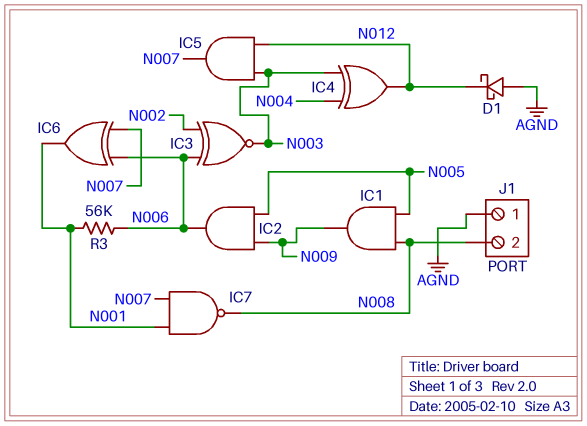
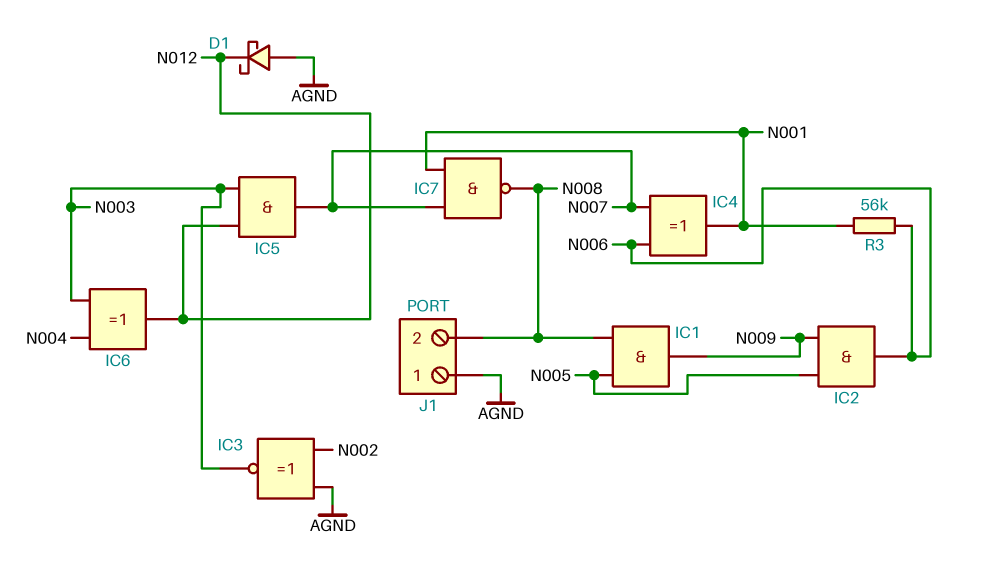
IC3: XNOR (in N002, in N006, out N003) -> XNOR (in AGND, in N002, out N003)
IC4: XOR (in N003, in N004, out N012) -> XOR (in N006, in N007, out N001)
IC6: XOR (in N006, in N007, out N001) -> XOR (in N003, in N004, out N012)

